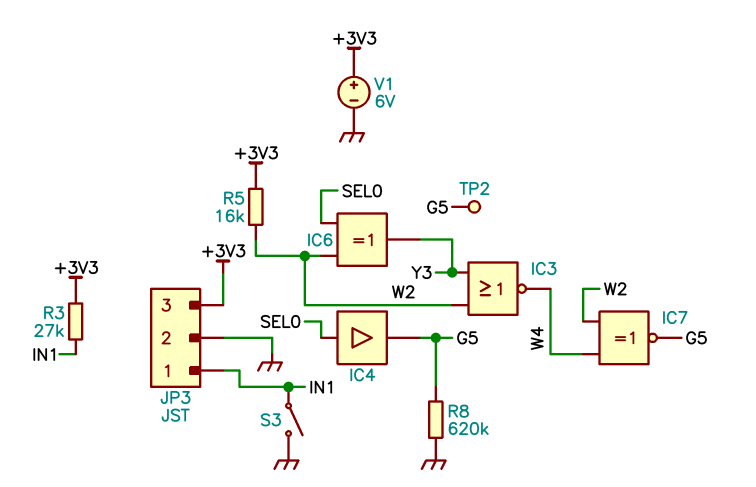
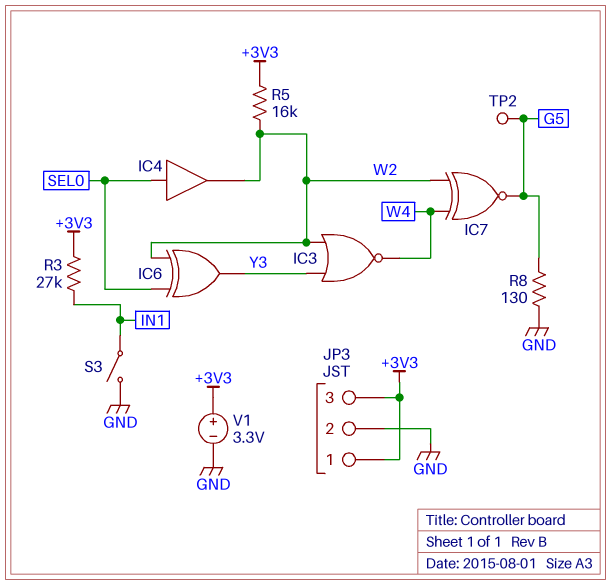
IC4: buffer (in SEL0, out G5) -> buffer (in SEL0, out W2)
JP3 pin 1: IN1 -> +3V3
R8: 620k (G5, GND) -> 130 (G5, GND)
V1: 6V (plus +3V3, minus GND) -> 3.3V (plus +3V3, minus GND)

